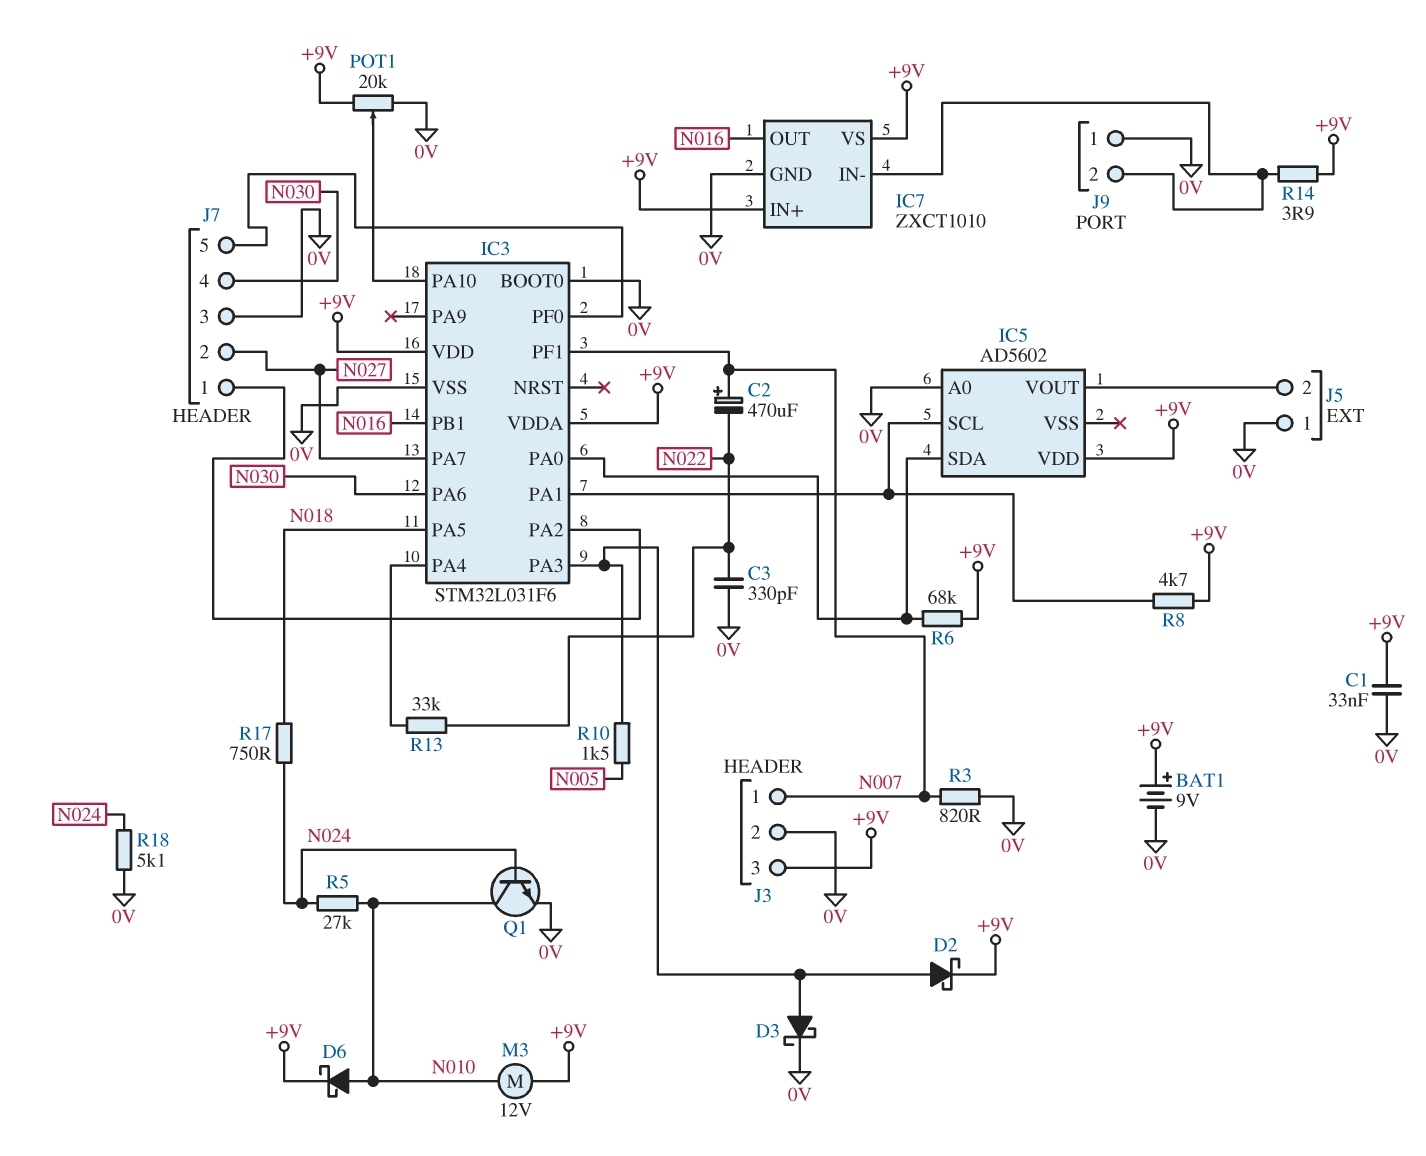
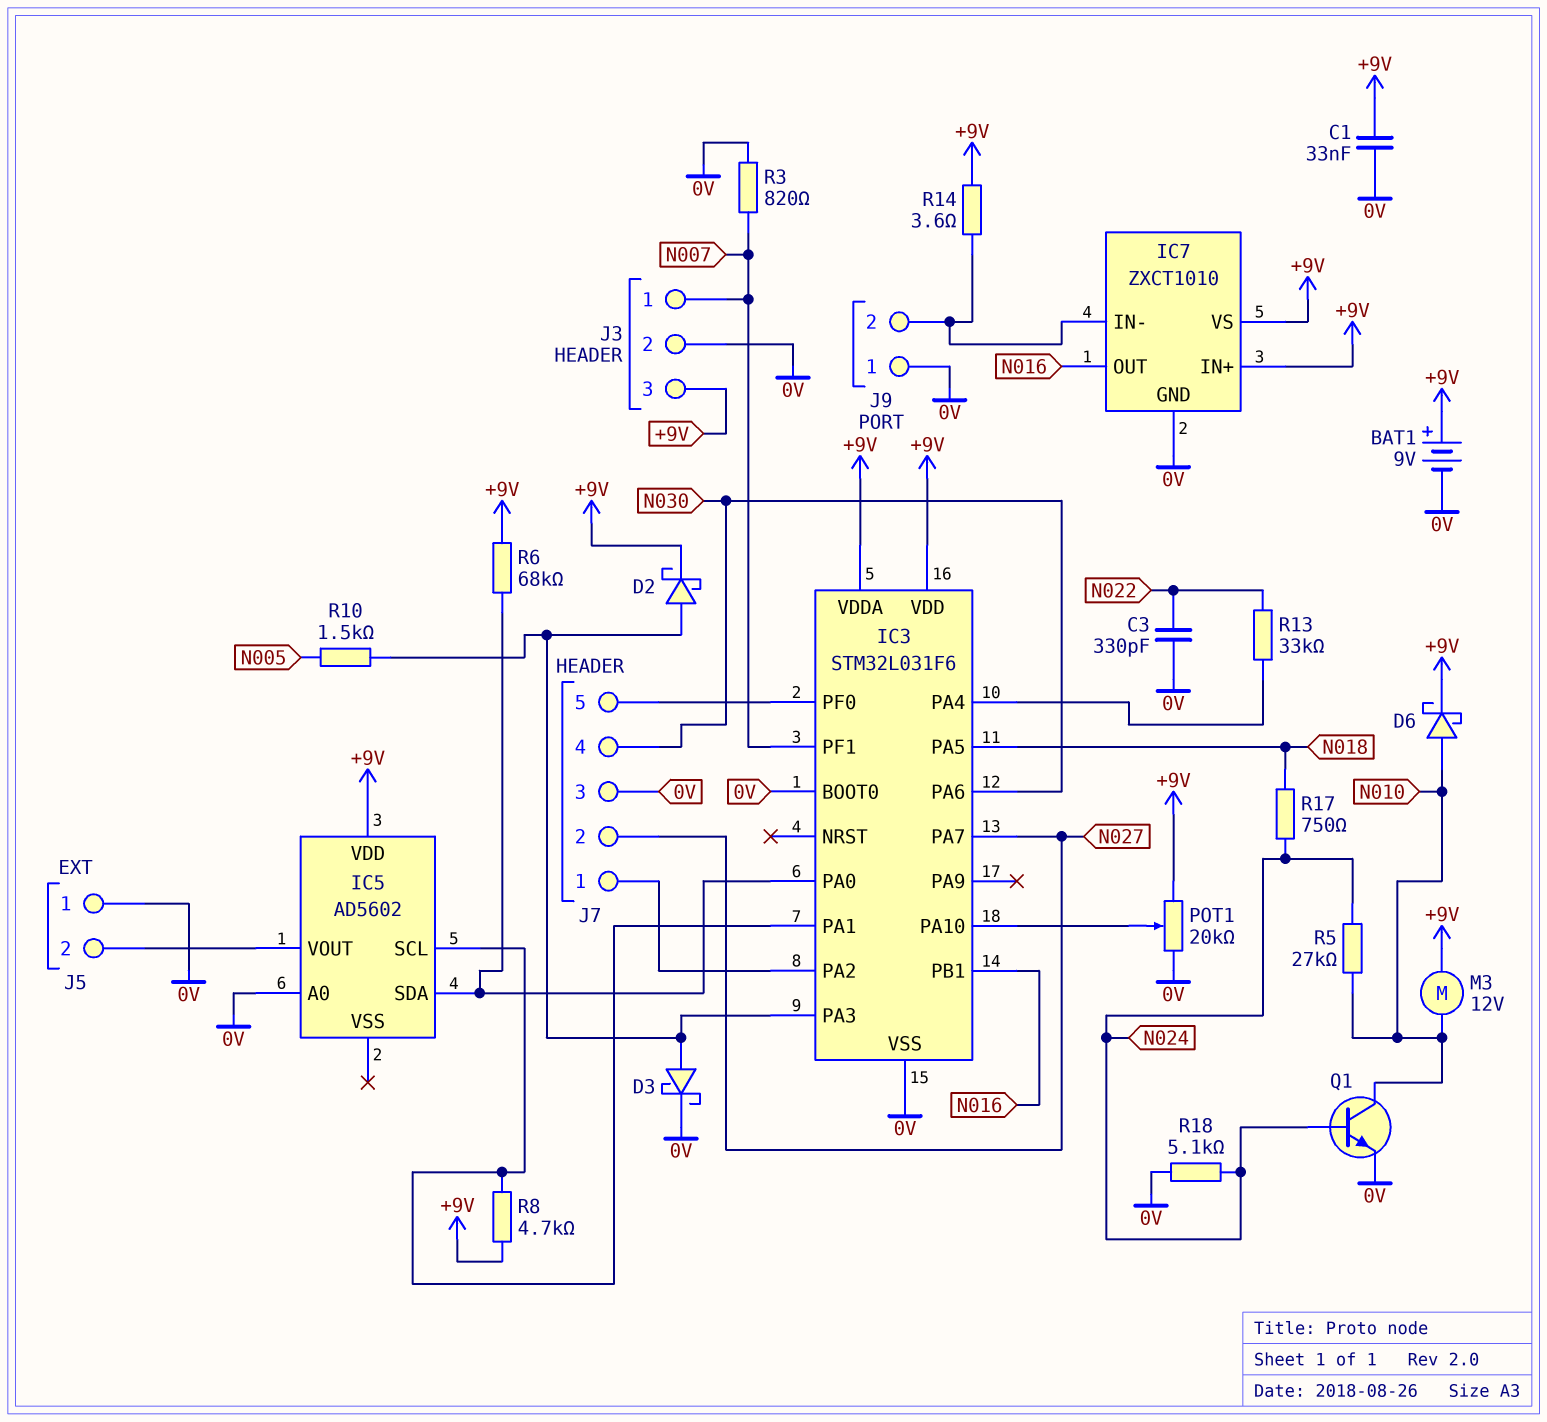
C2: 470uF (plus N007, minus N022) -> none
R14: 3.9 (+9V, IC7/IN-) -> 3.6 (+9V, IC7/IN-)

